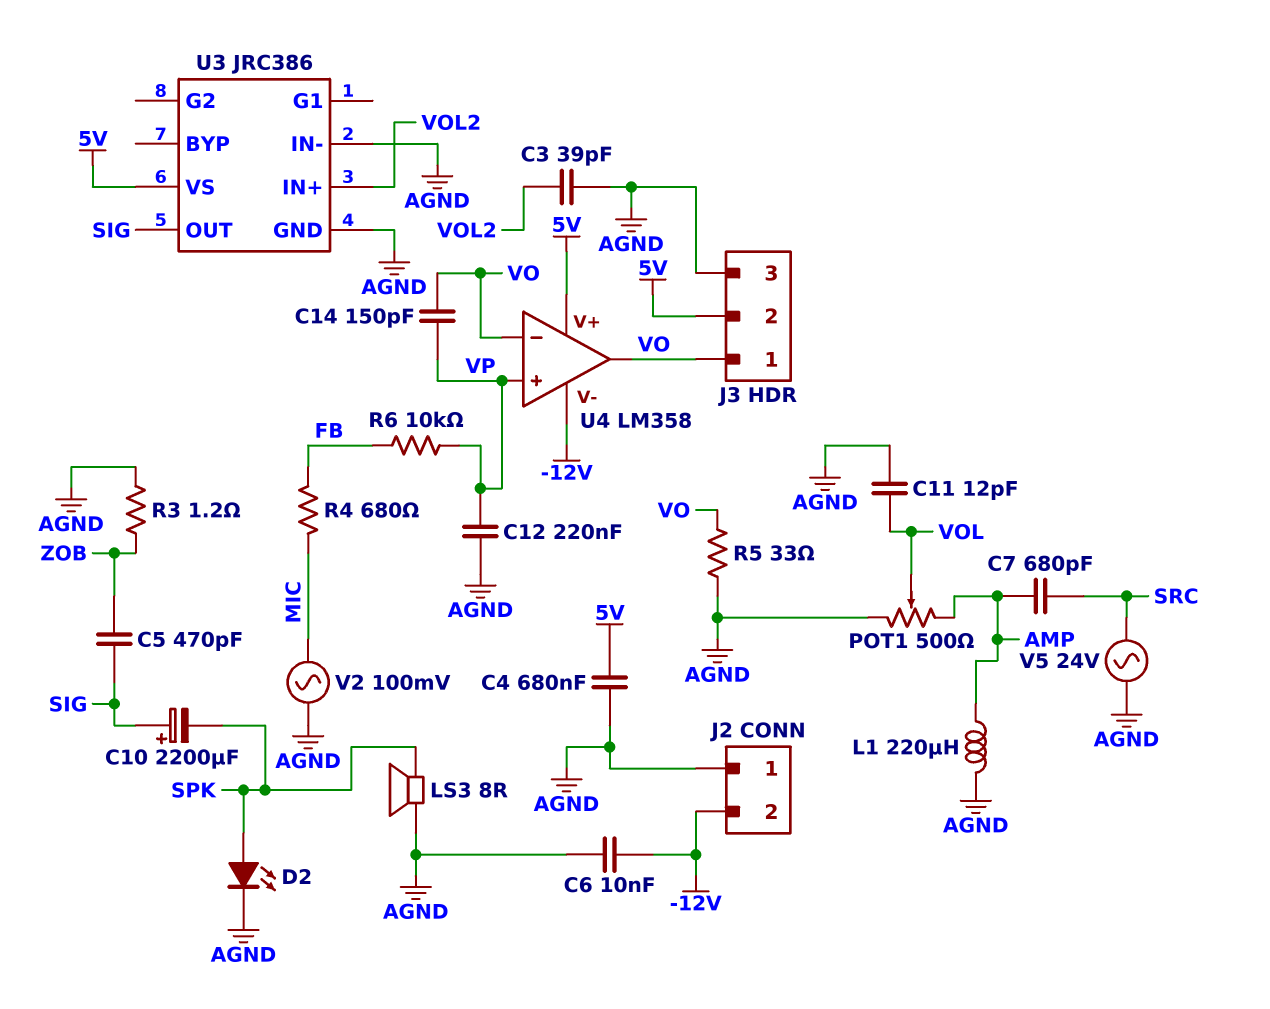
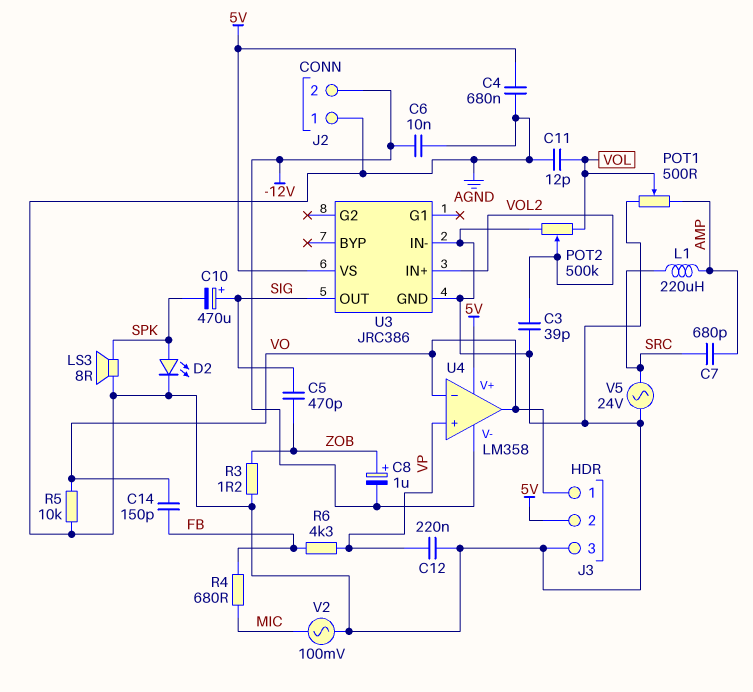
C8: none -> 1uF (plus ZOB, minus -12V)
C10: 2200uF (plus SIG, minus SPK) -> 470uF (plus SIG, minus SPK)
C14: 150pF (VO, VP) -> 150pF (FB, VO)
L1: 220uH (AGND, AMP) -> 220uH (AMP, SRC)
POT2: none -> 500k (AGND, VOL, wiper VOL2)
R5: 33 (AGND, VO) -> 10k (AGND, VO)
R6: 10k (FB, VP) -> 4.3k (FB, VP)

